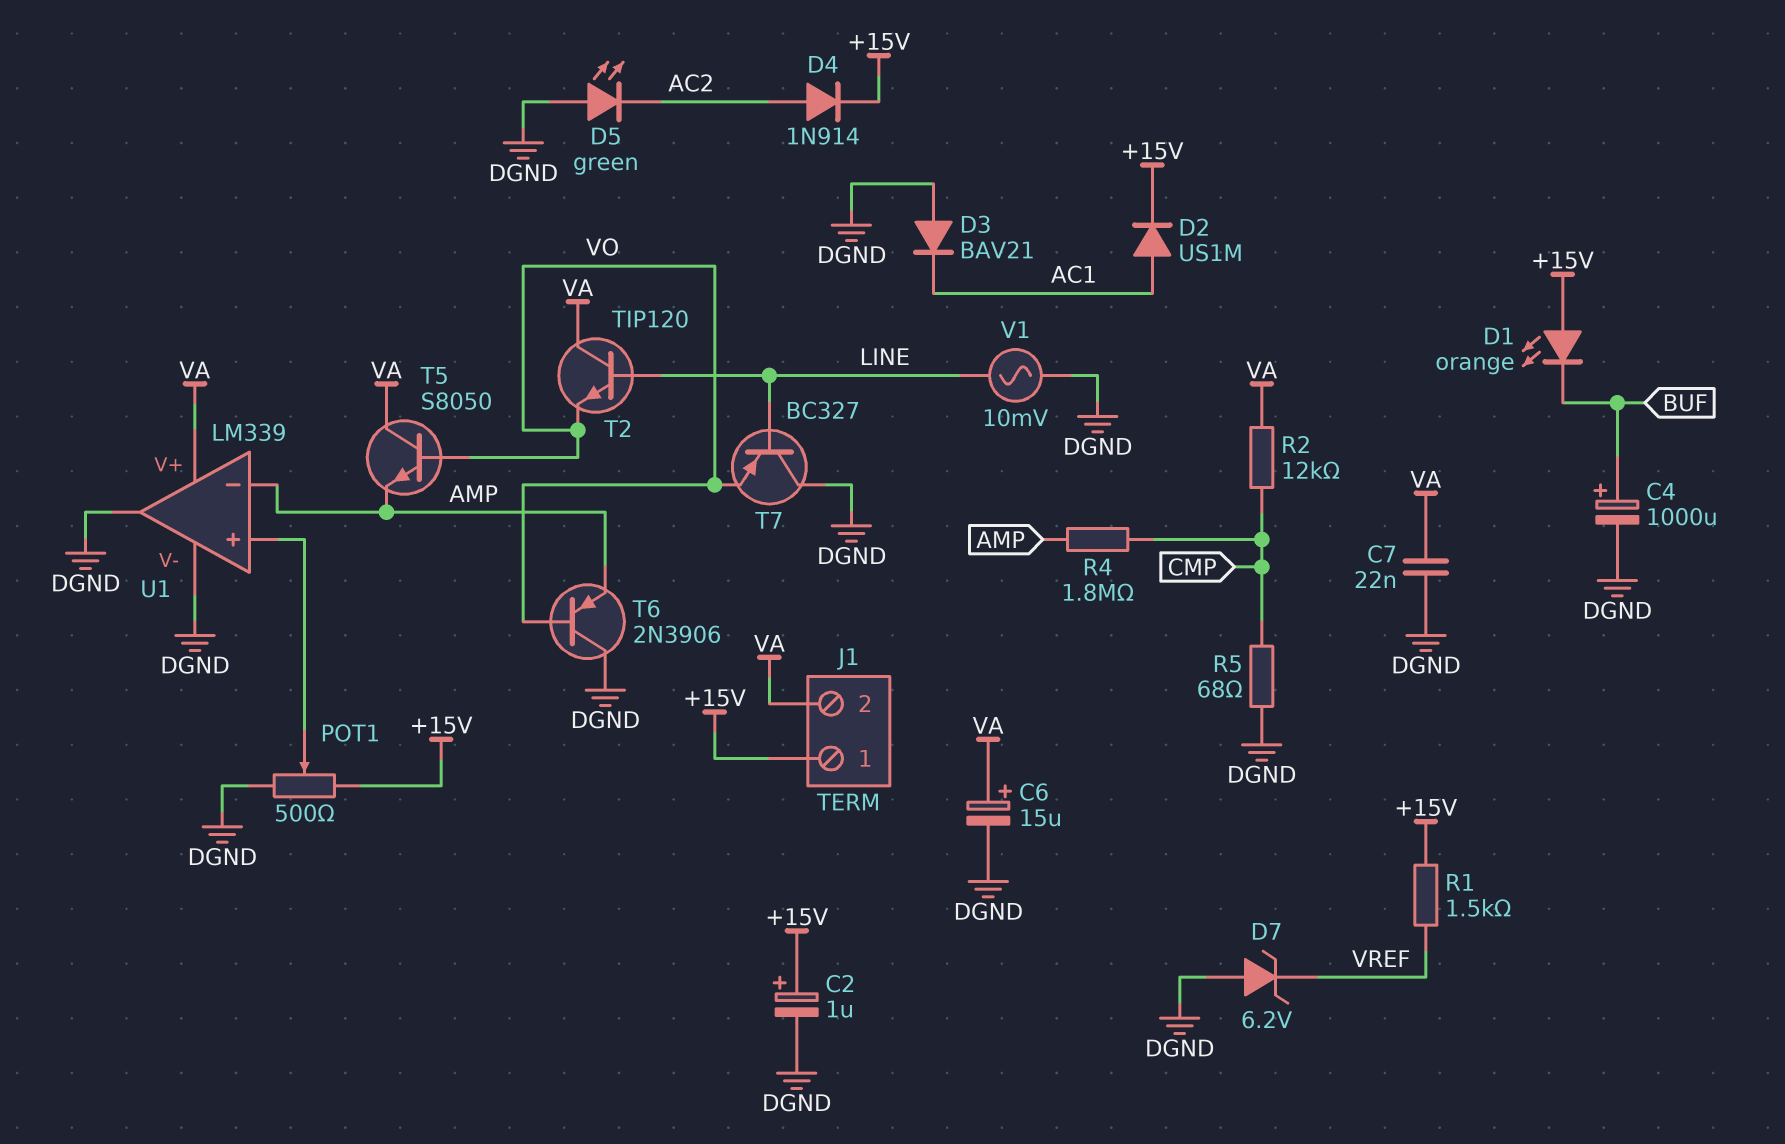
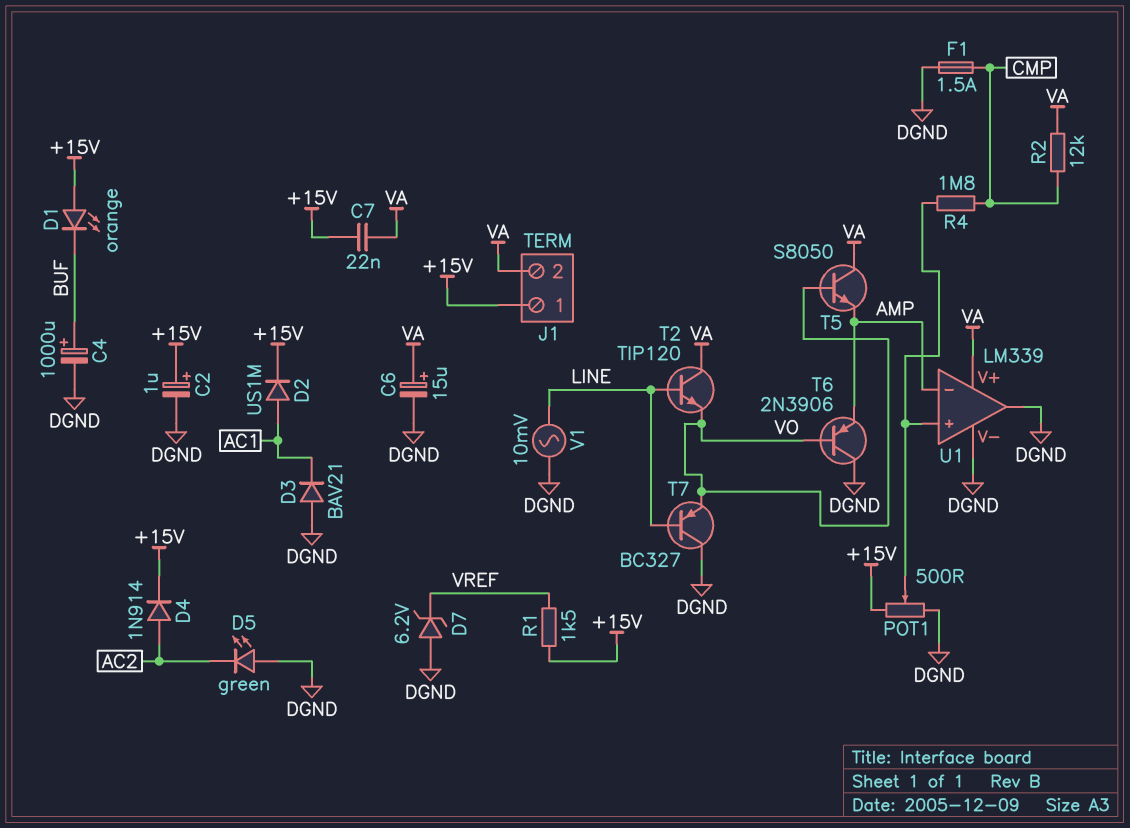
C7: 22nF (DGND, VA) -> 22nF (+15V, VA)
F1: none -> 1.5A (CMP, DGND)
R4: 1.8M (AMP, CMP) -> 1.8M (CMP, U1/in+)
R5: 68 (CMP, DGND) -> none

